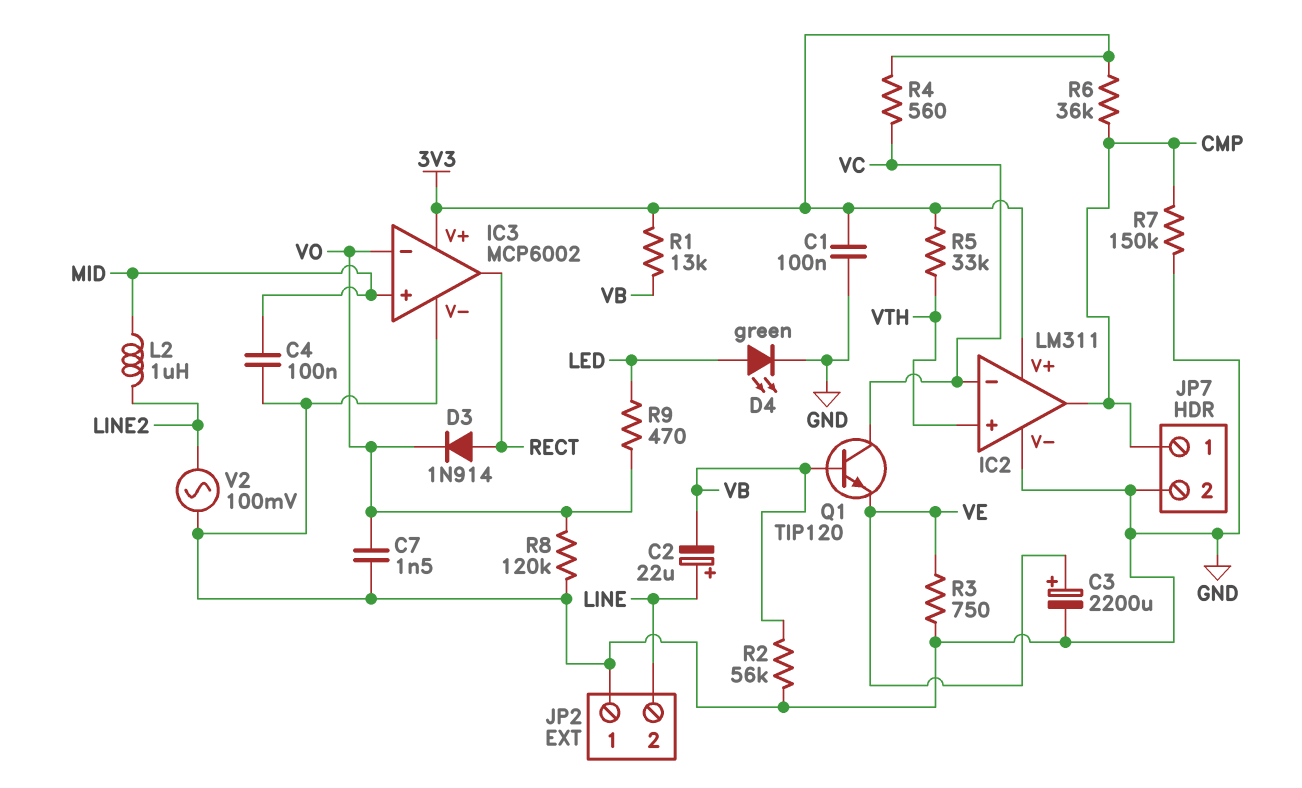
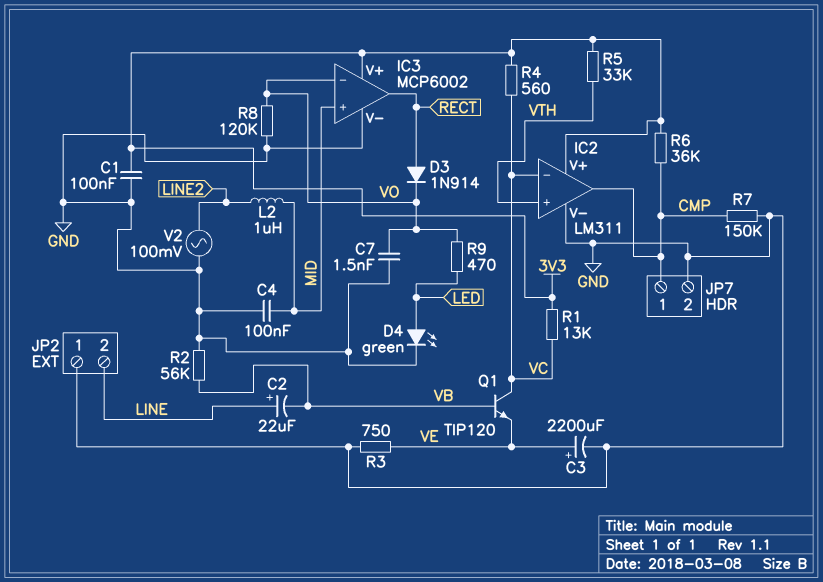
R1: 13k (3V3, VB) -> 13k (3V3, VC)

